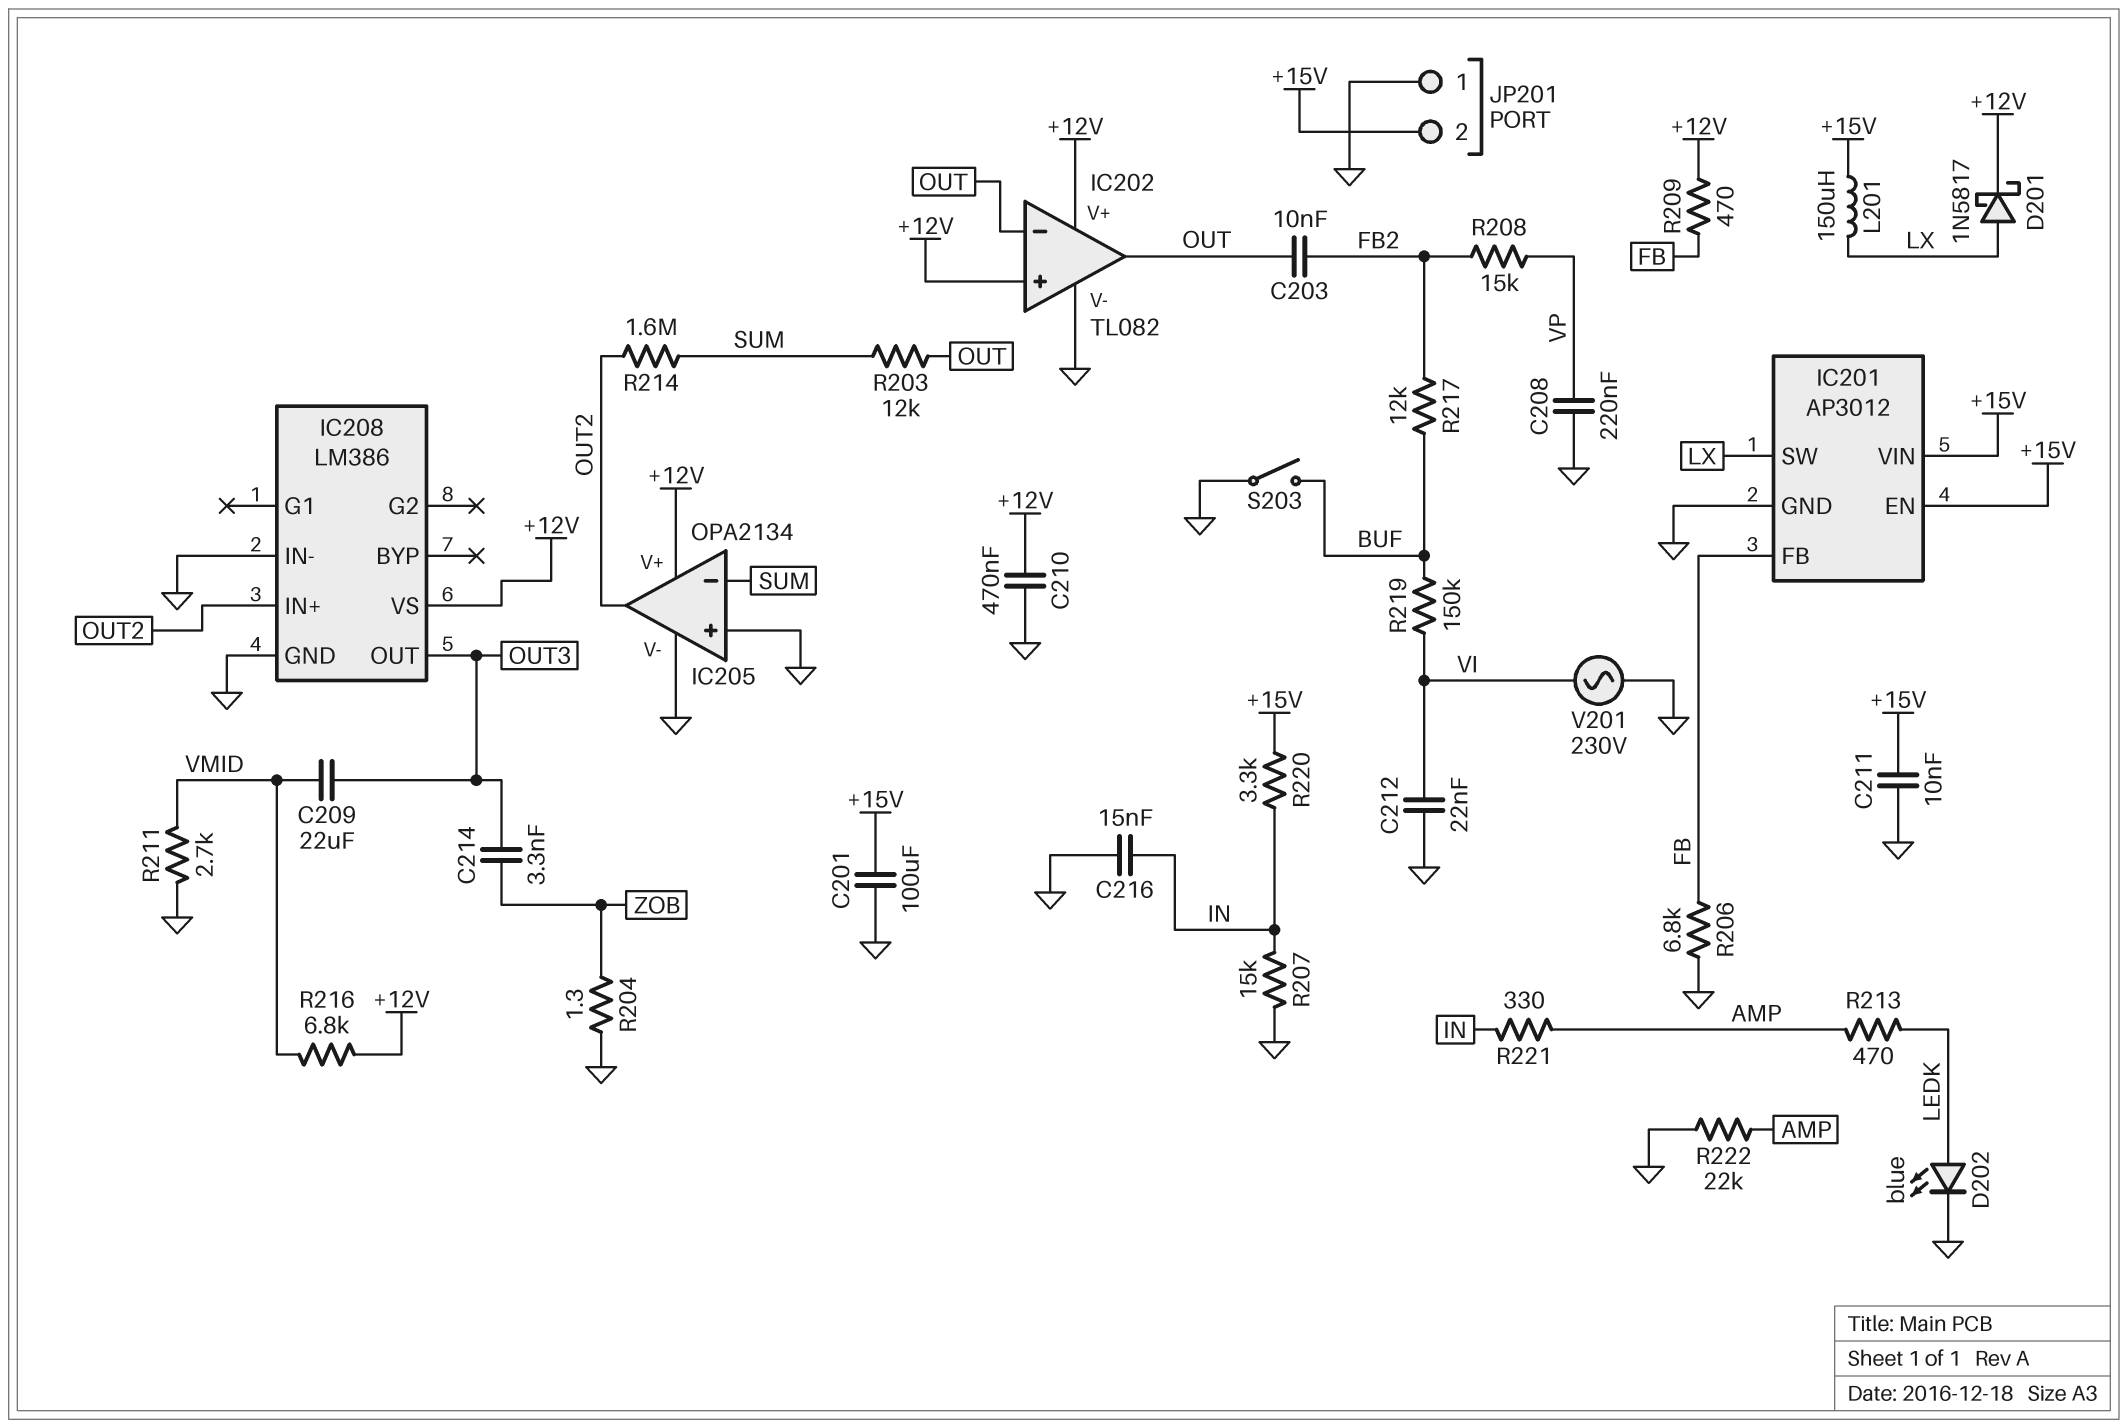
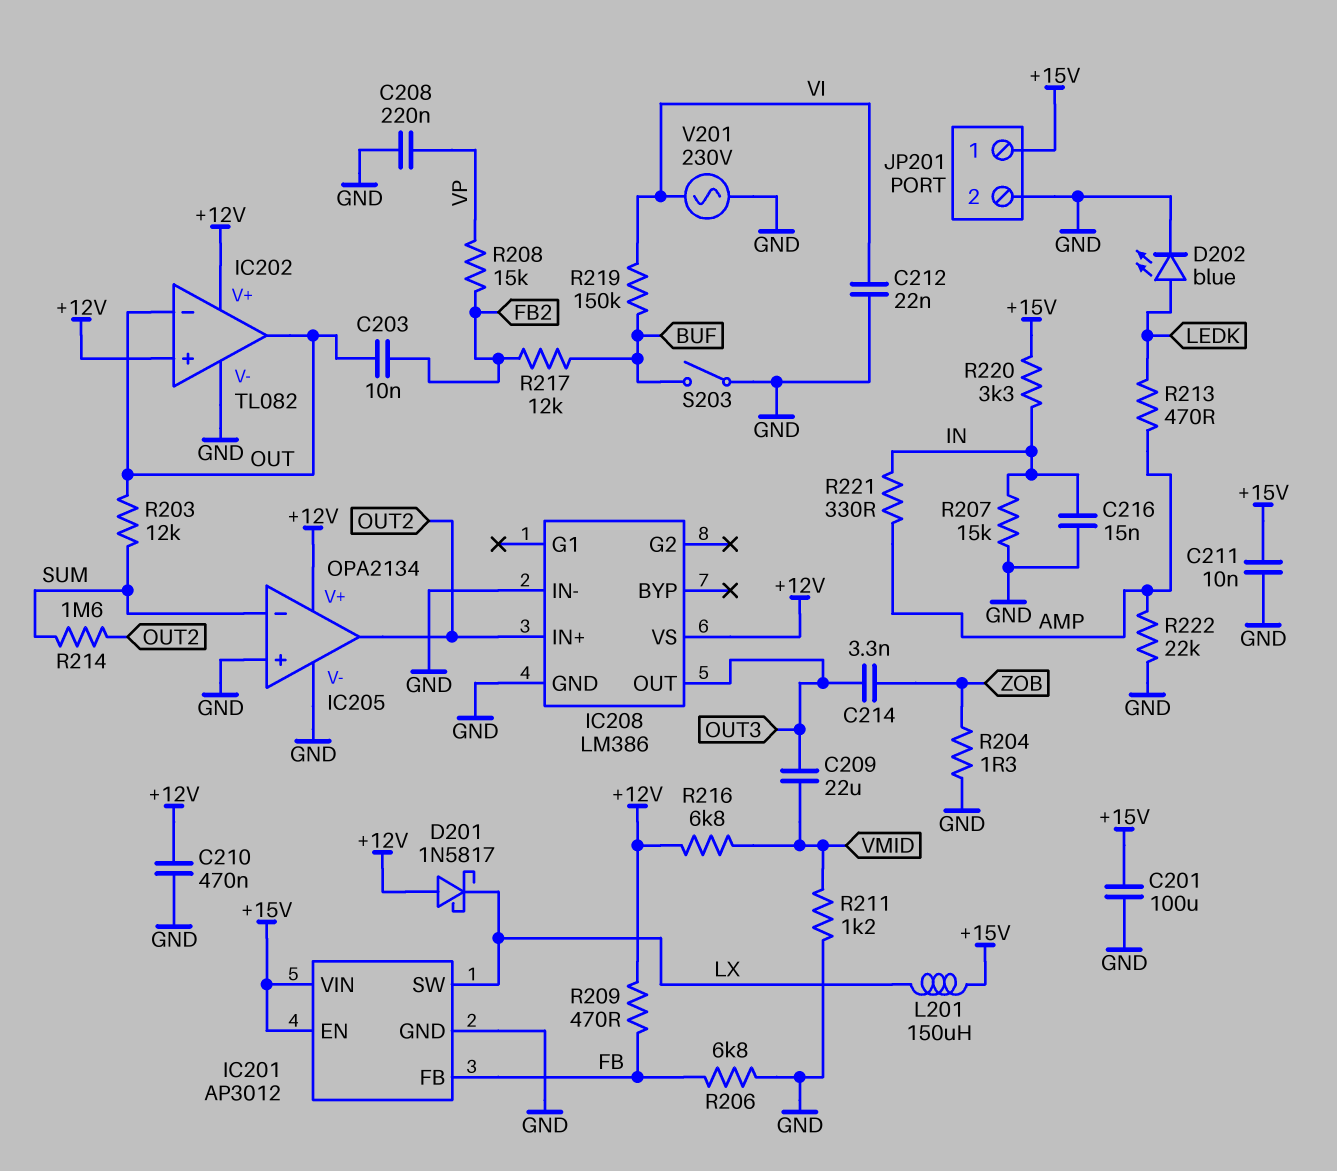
D201: schottky 1N5817 (A LX, K +12V) -> schottky 1N5817 (A +12V, K LX)
JP201 pin 1: GND -> +15V
JP201 pin 2: +15V -> GND
R211: 2.7k (GND, VMID) -> 1.2k (GND, VMID)

